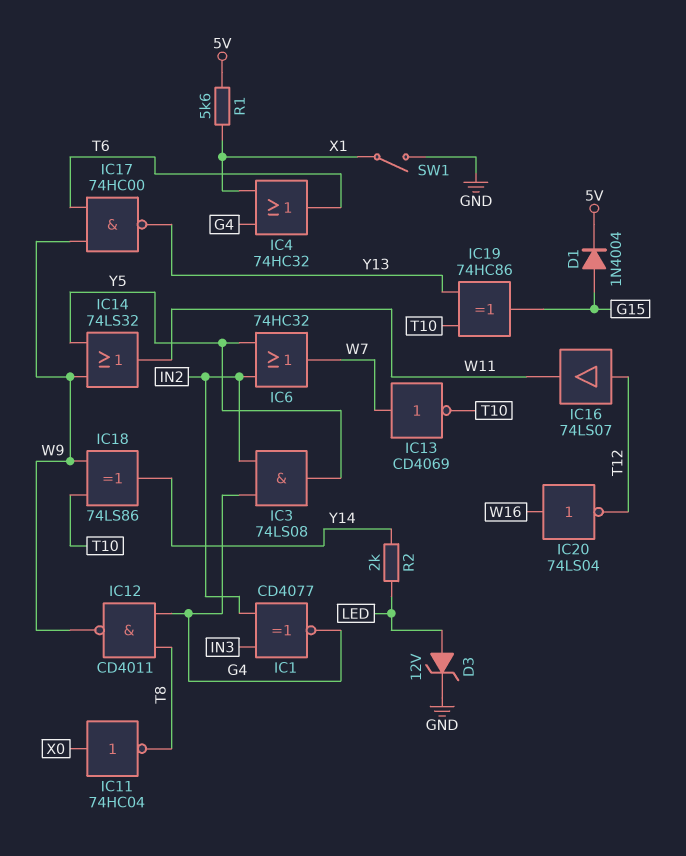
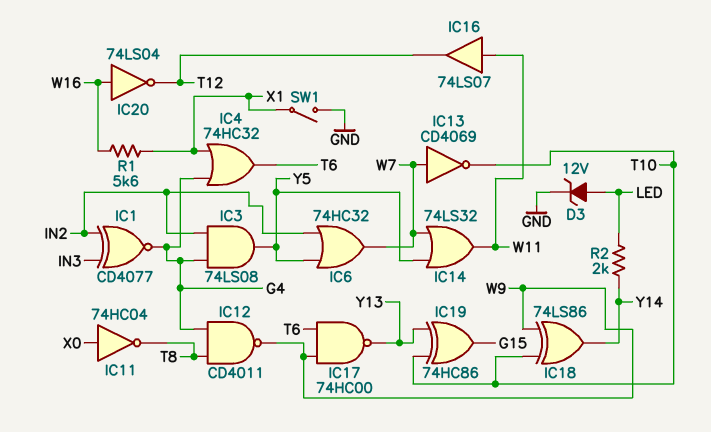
D1: diode 1N4004 (A G15, K 5V) -> none
IC14: OR 74LS32 (in W9, in Y5, out W11) -> OR 74LS32 (in W7, in Y5, out W11)
IC16: buffer 74LS07 (in T12, out W11) -> buffer 74LS07 (in W11, out T12)
R1: 5.6k (5V, X1) -> 5.6k (W16, X1)

